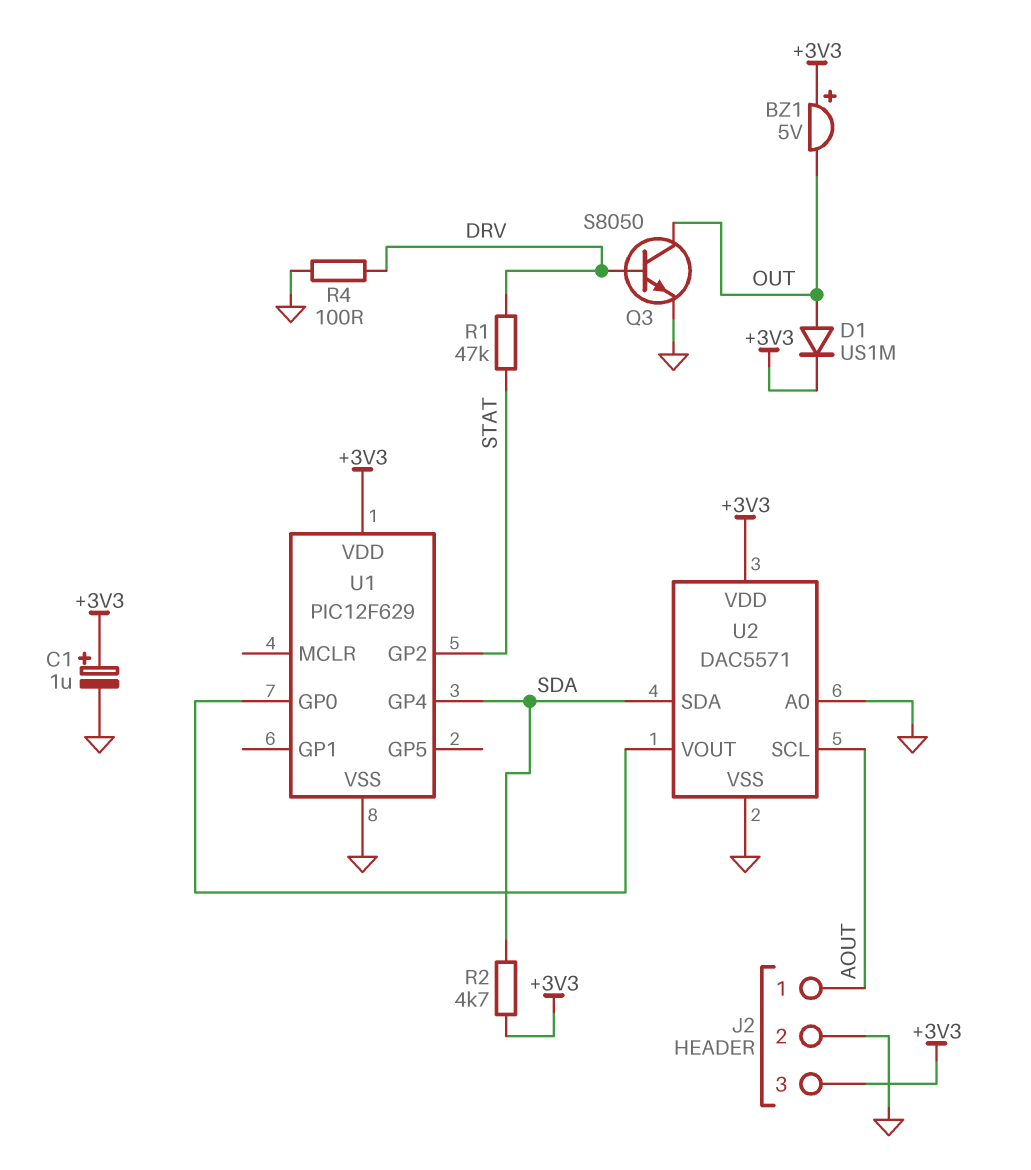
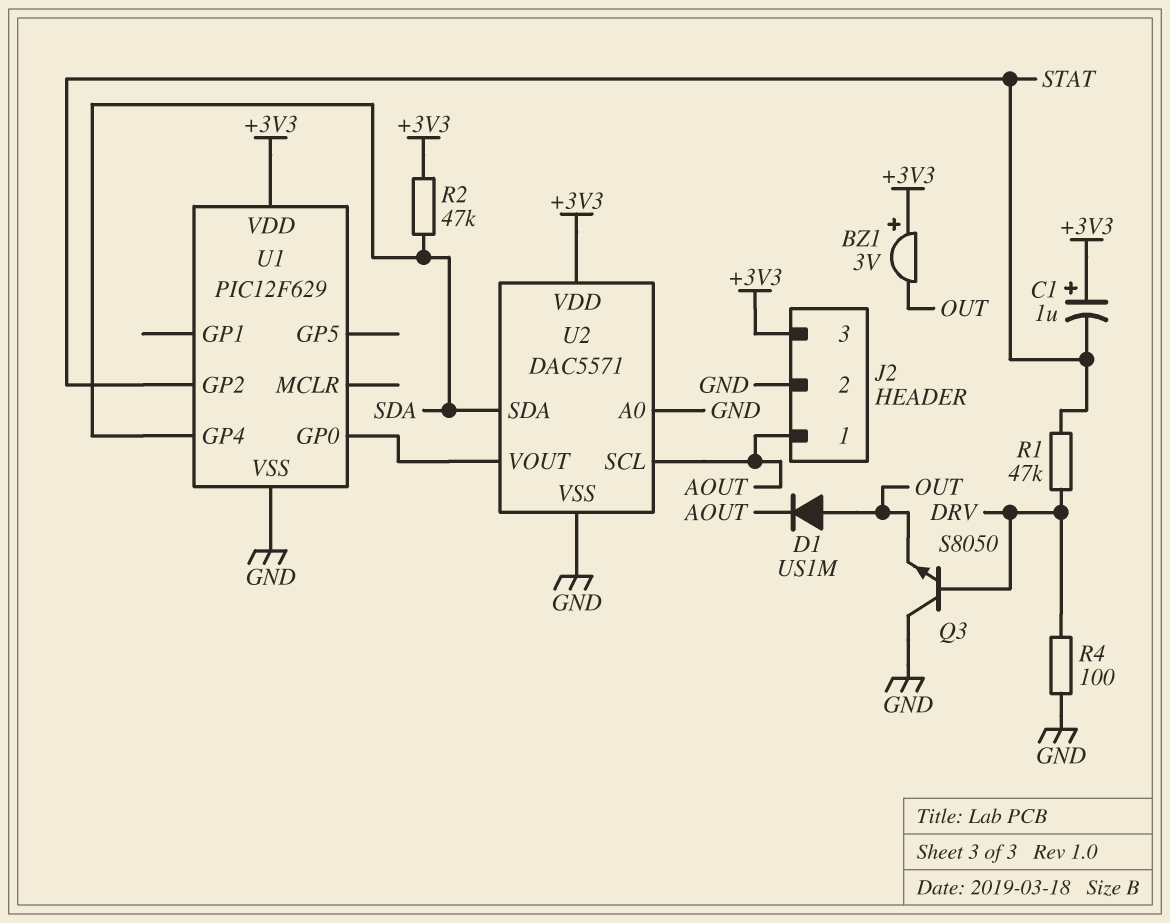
BZ1: buzzer 5V (plus +3V3, minus OUT) -> buzzer 3V (plus +3V3, minus OUT)
C1: 1uF (plus +3V3, minus GND) -> 1uF (plus +3V3, minus STAT)
D1: diode US1M (A OUT, K +3V3) -> diode US1M (A OUT, K AOUT)
Q3: NPN S8050 (B DRV, C OUT, E GND) -> NPN S8050 (B DRV, C GND, E OUT)
R2: 4.7k (+3V3, SDA) -> 47k (+3V3, SDA)

